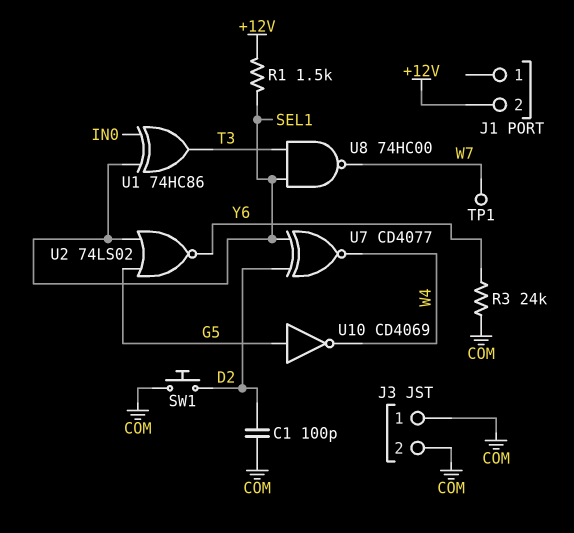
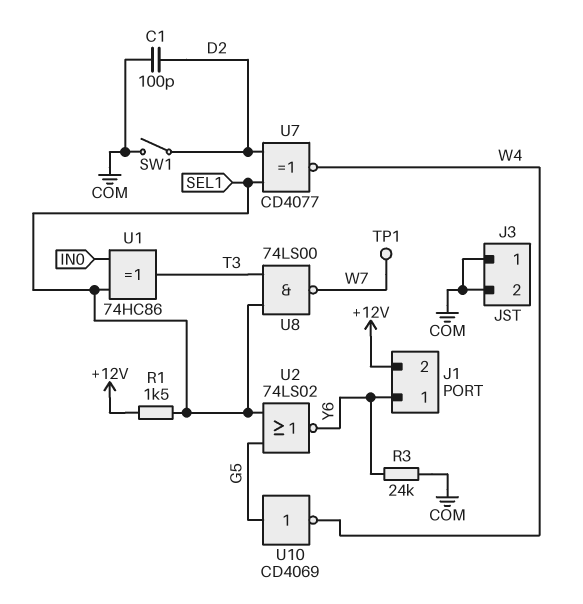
J1 pin 1: none -> Y6
SW1: button (COM, D2) -> switch (COM, D2)
U8: NAND 74HC00 (in SEL1, in T3, out W7) -> NAND 74LS00 (in SEL1, in T3, out W7)

